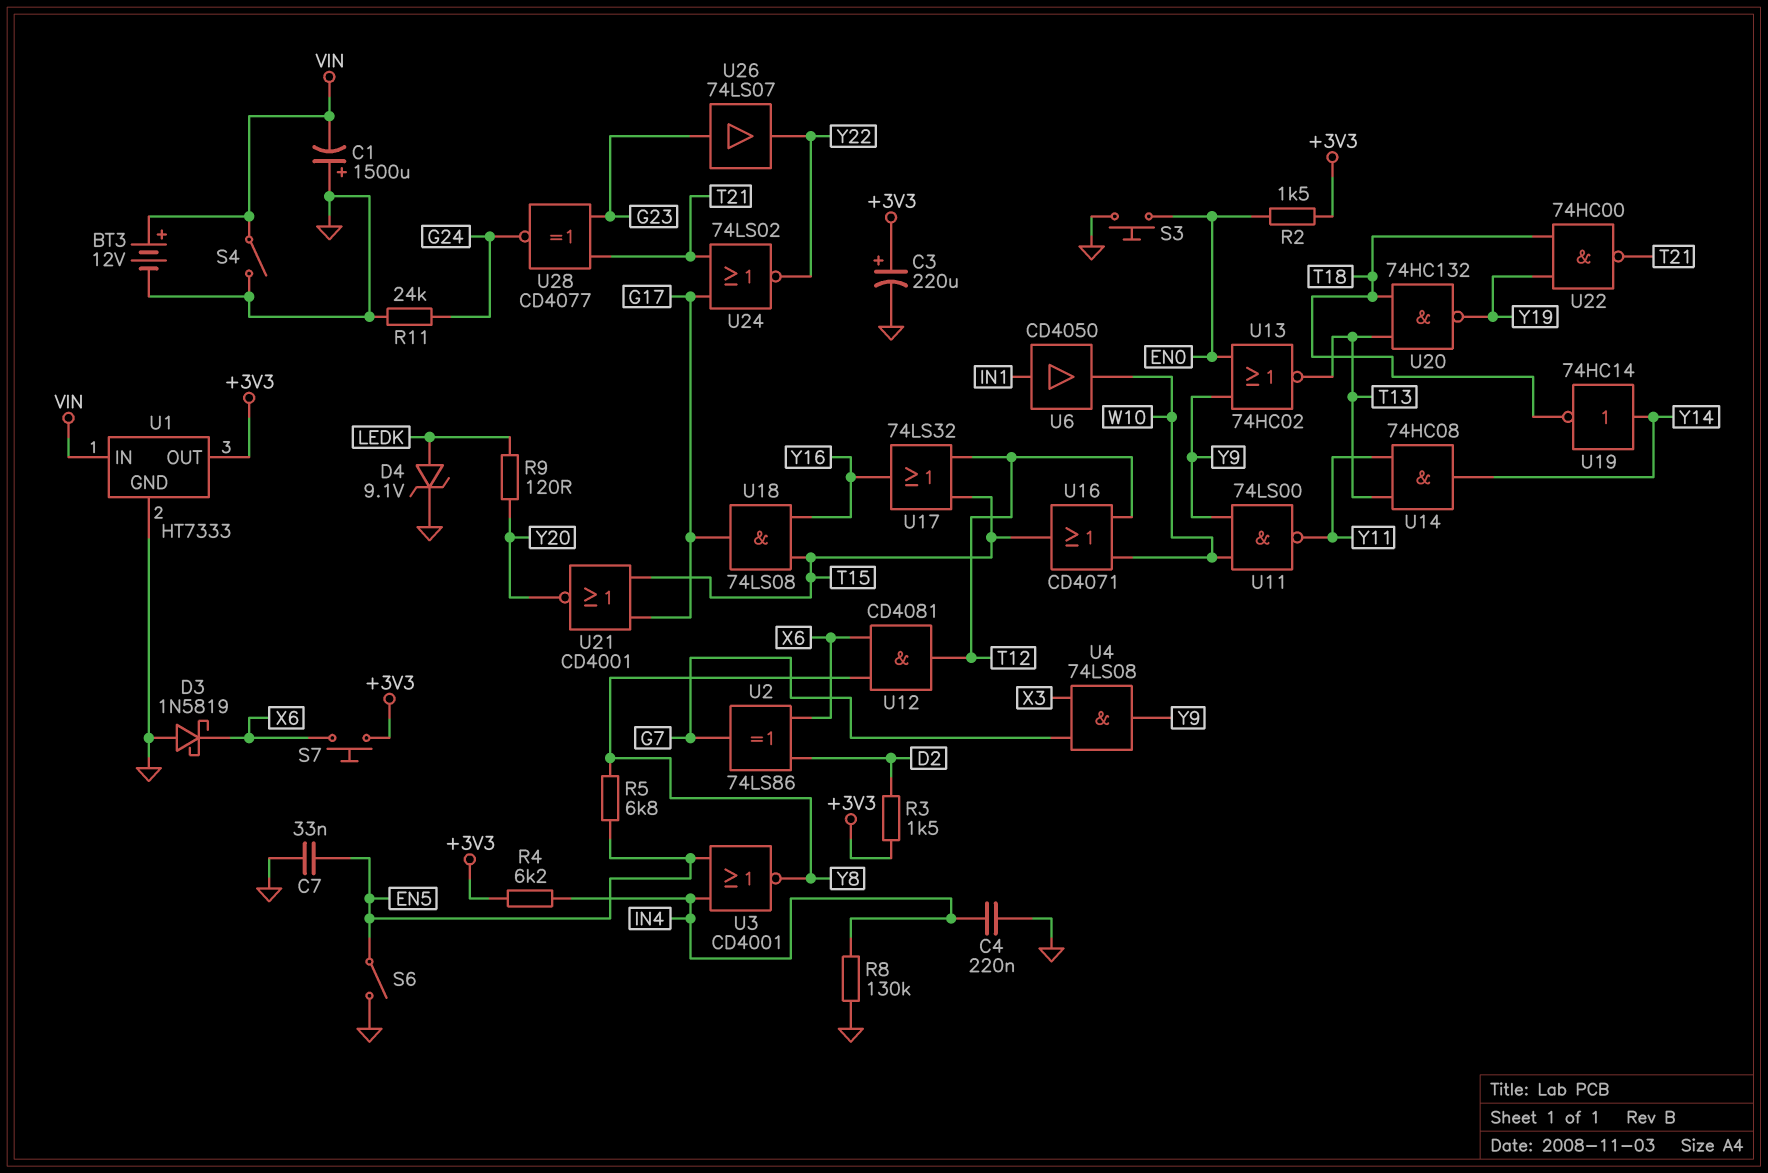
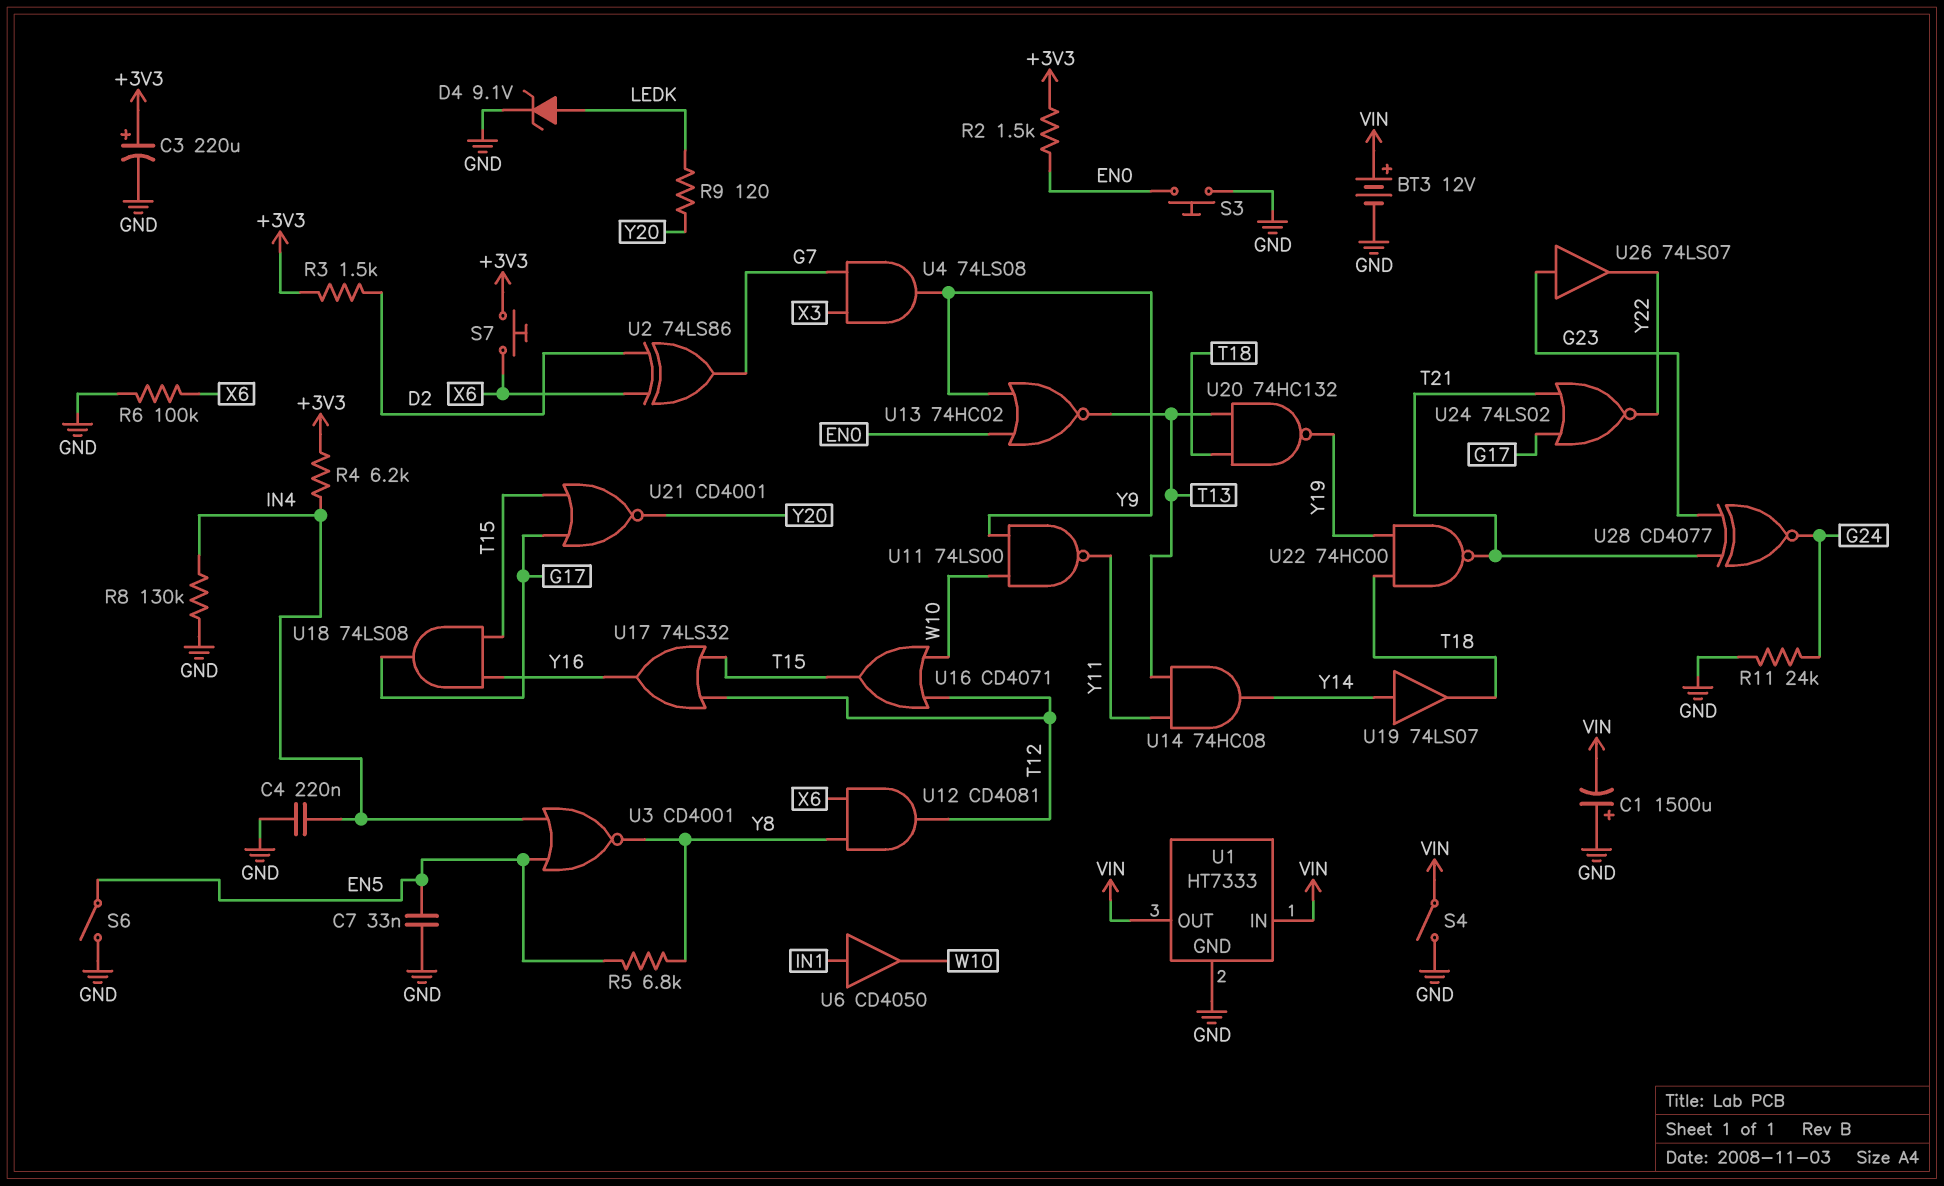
D3: schottky 1N5819 (A GND, K X6) -> none
R6: none -> 100k (GND, X6)
U1 pin OUT: +3V3 -> VIN
U19: NOT 74HC14 (in Y14, out T18) -> buffer 74LS07 (in Y14, out T18)

